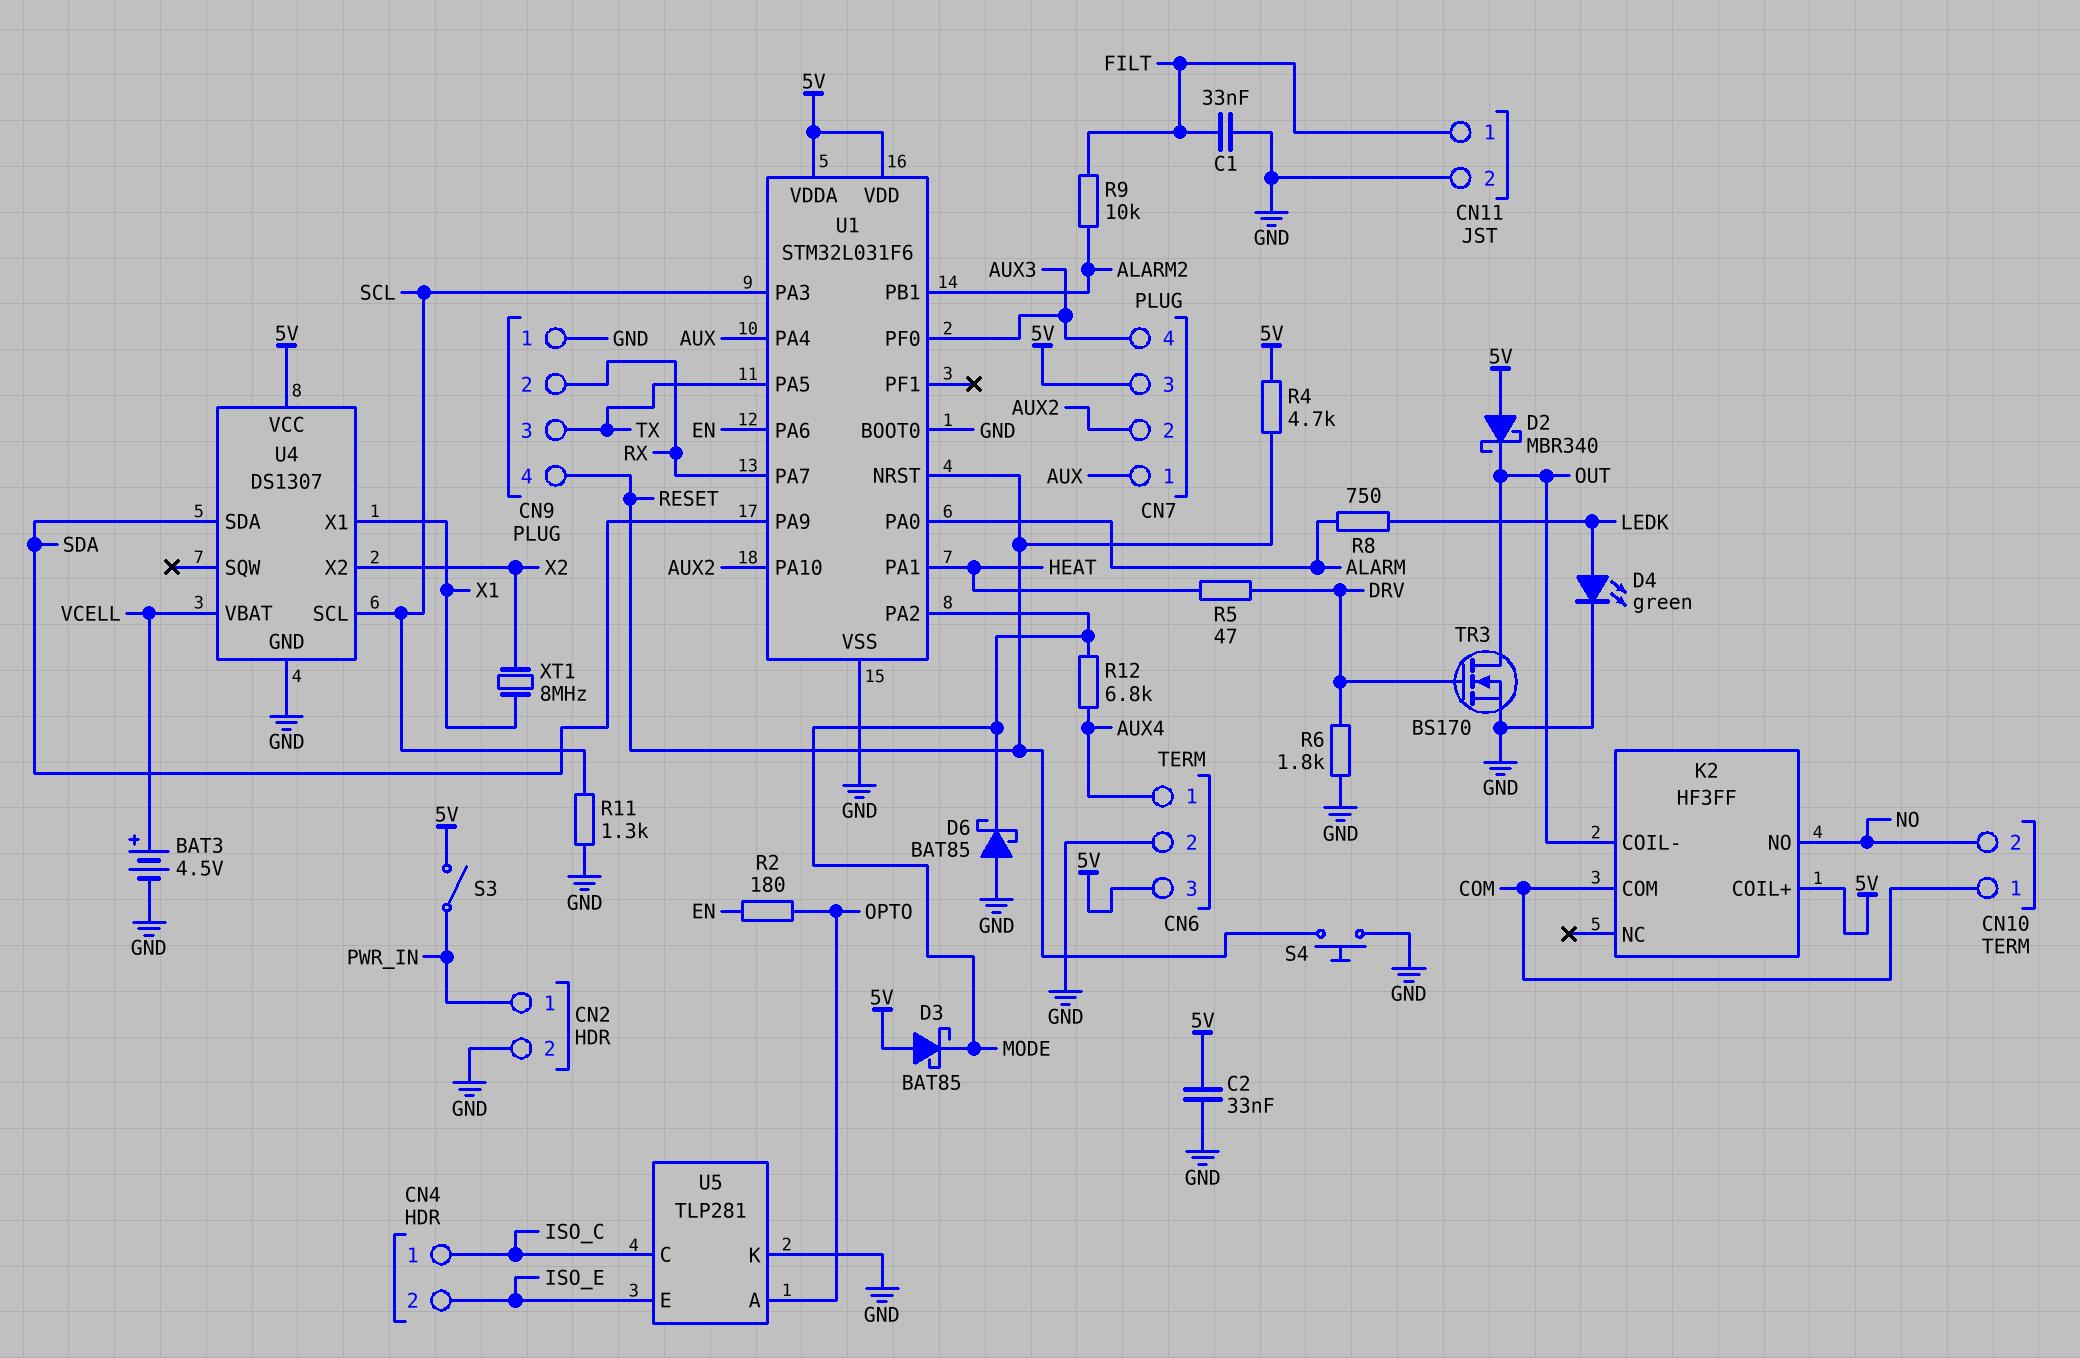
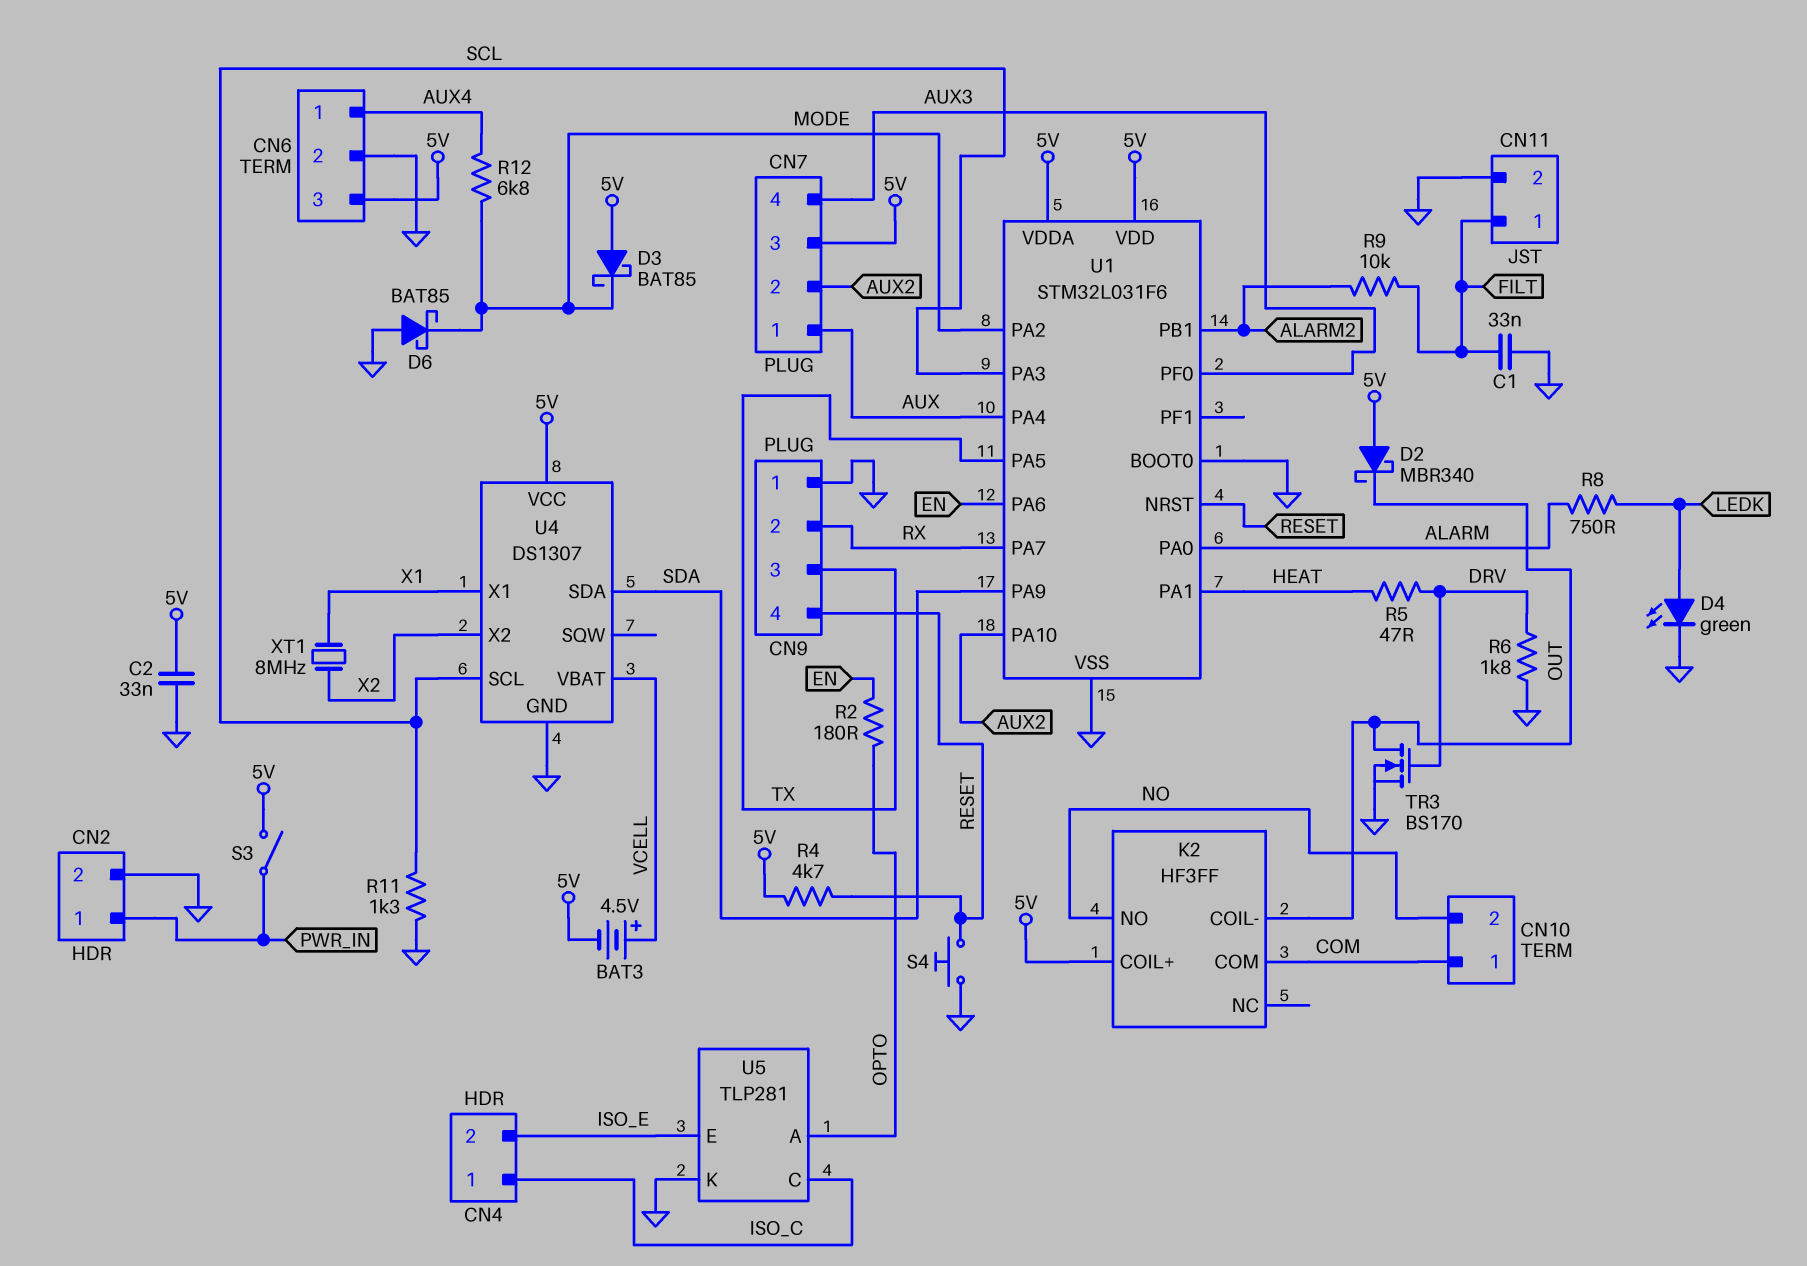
BAT3: 4.5V (plus VCELL, minus GND) -> 4.5V (plus VCELL, minus 5V)

